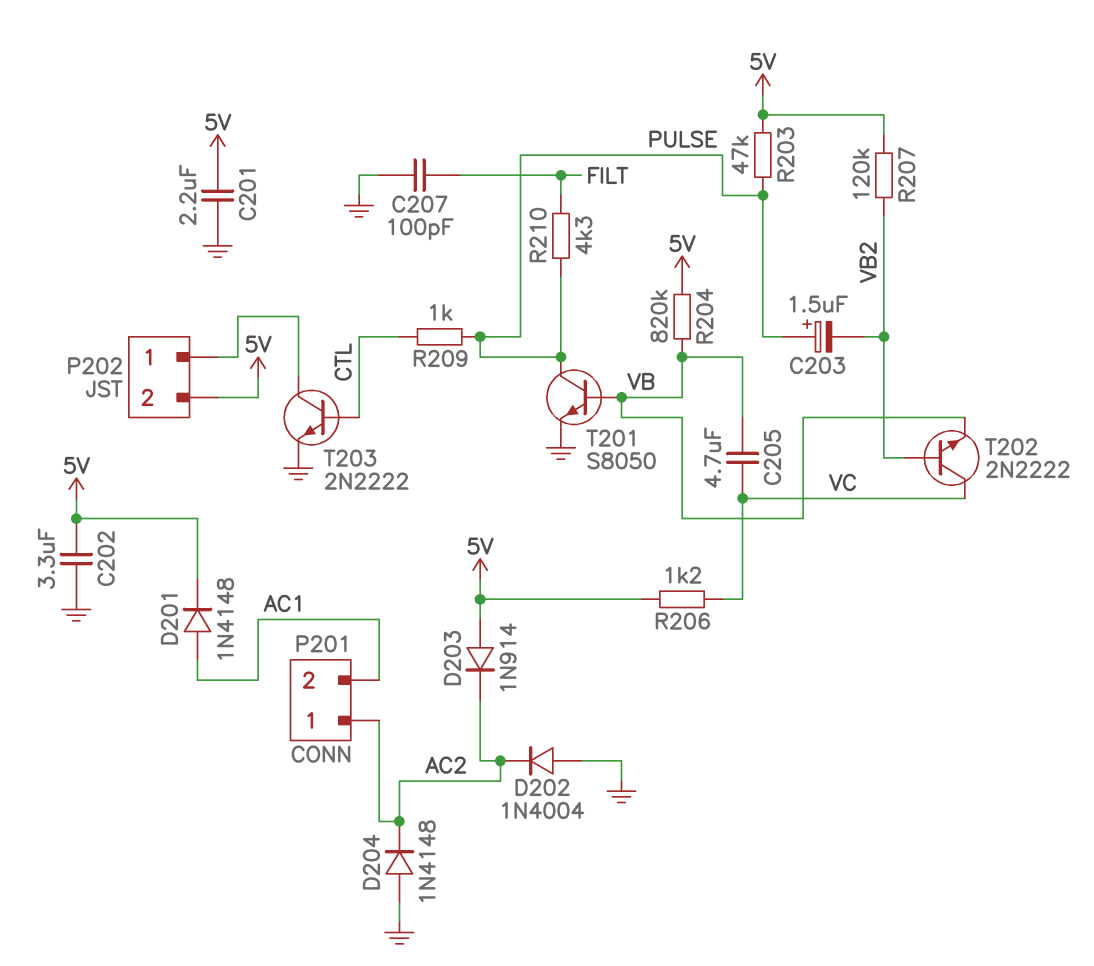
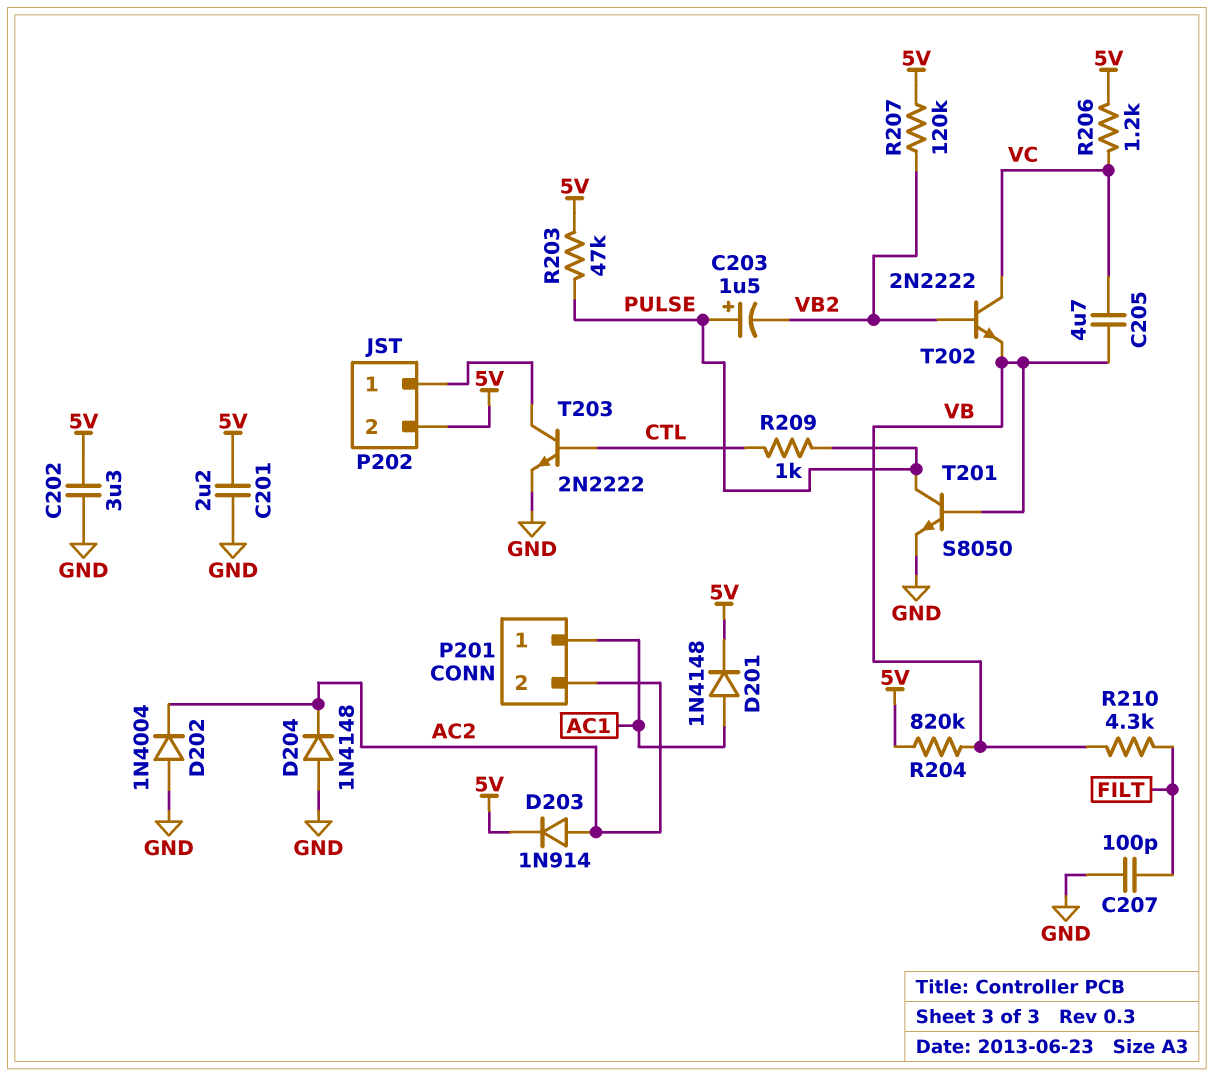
D203: diode 1N914 (A 5V, K AC2) -> diode 1N914 (A AC2, K 5V)
P201 pin 1: AC2 -> AC1
P201 pin 2: AC1 -> AC2
R210: 4.3k (FILT, PULSE) -> 4.3k (FILT, VB)

